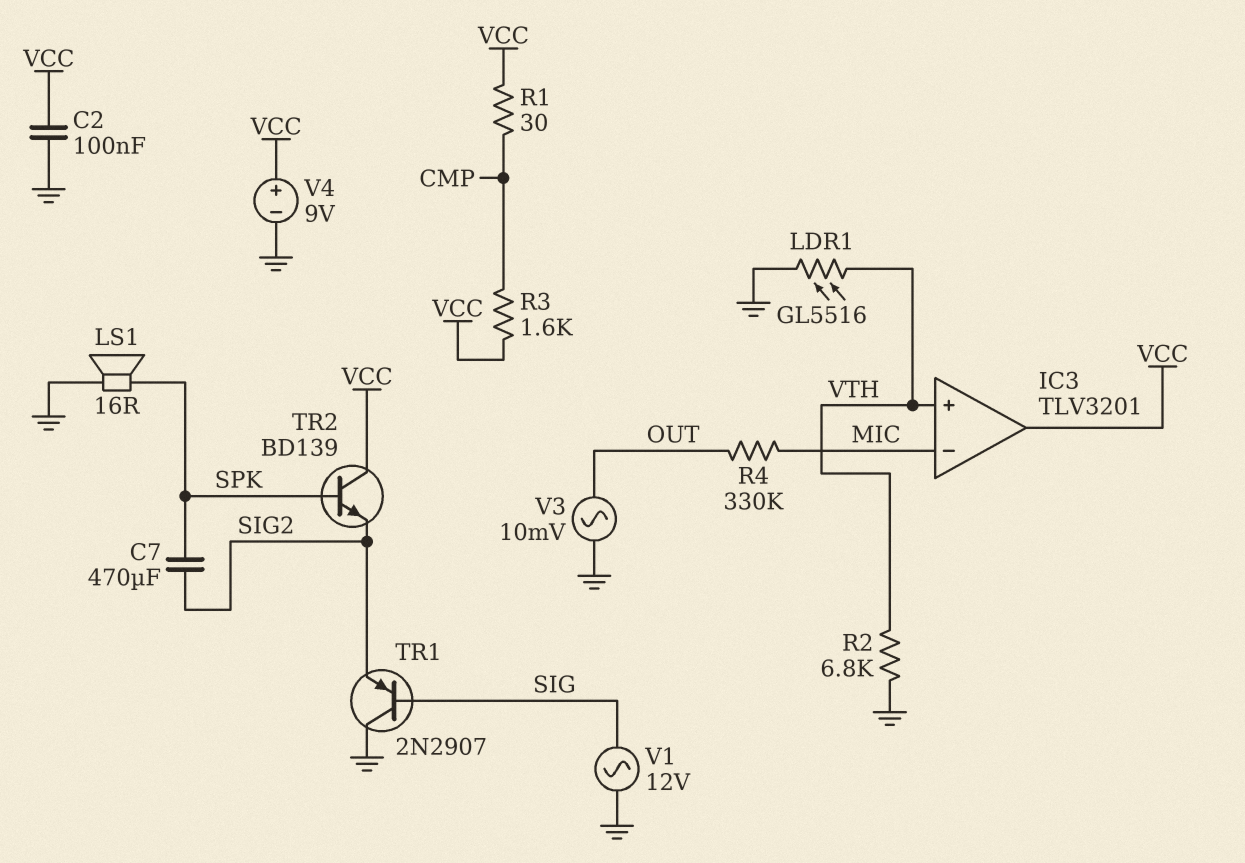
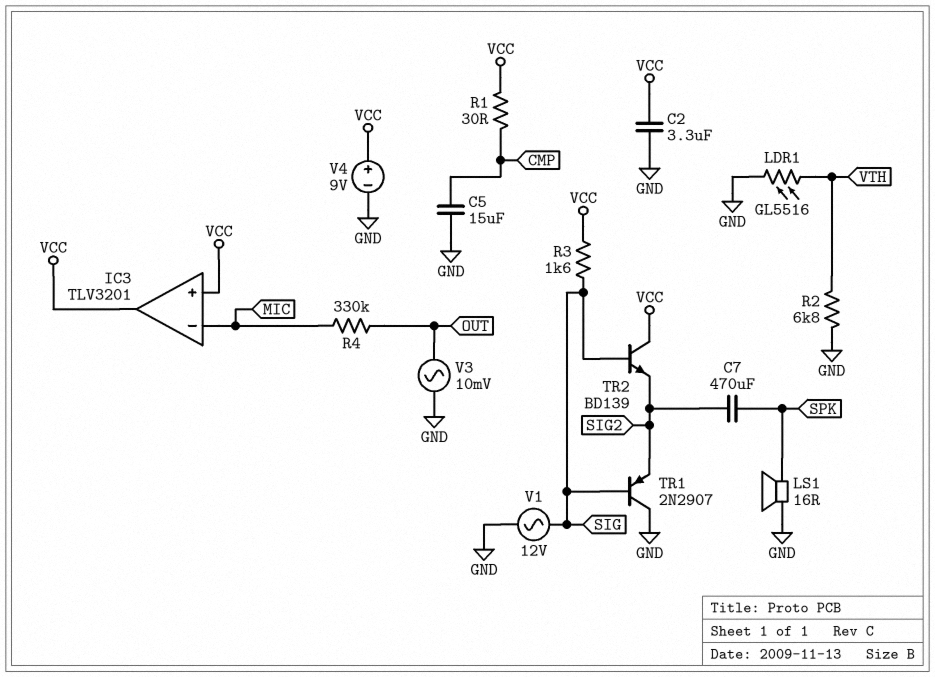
C2: 100nF (GND, VCC) -> 3.3uF (GND, VCC)
C5: none -> 15uF (CMP, GND)
IC3 pin in+: VTH -> VCC
R3: 1.6k (CMP, VCC) -> 1.6k (SIG, VCC)
TR2: NPN BD139 (B SPK, C VCC, E SIG2) -> NPN BD139 (B SIG, C VCC, E SIG2)

